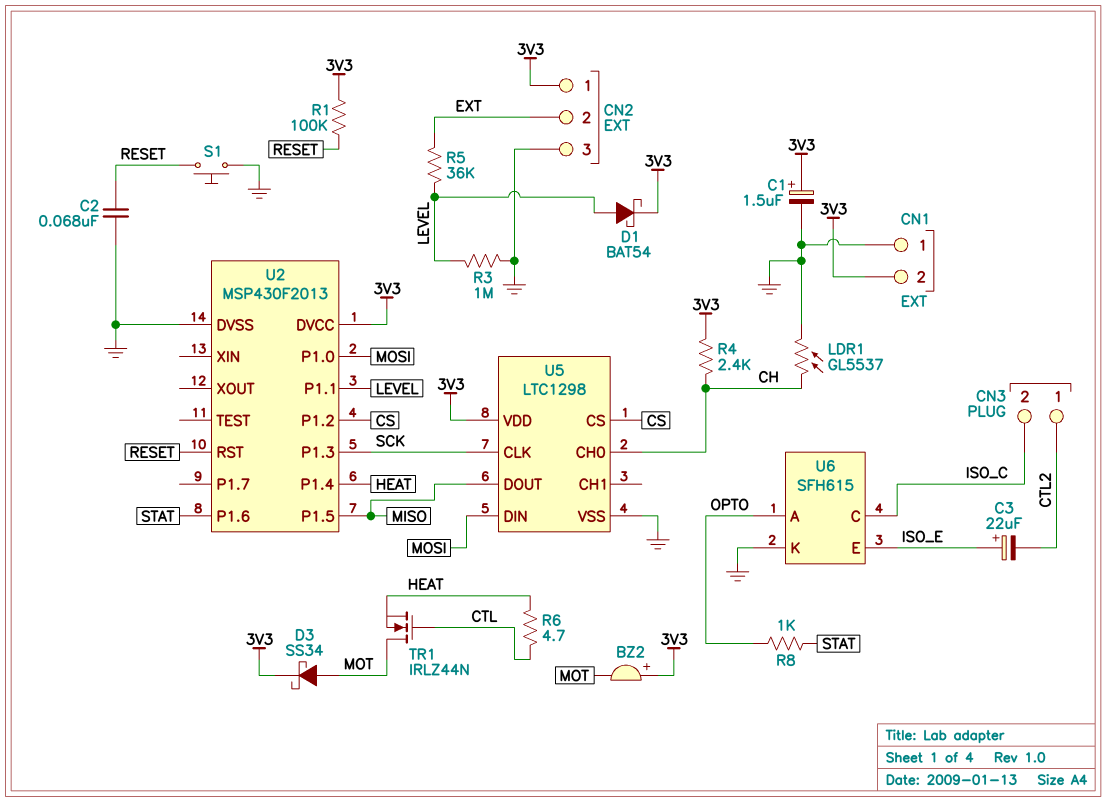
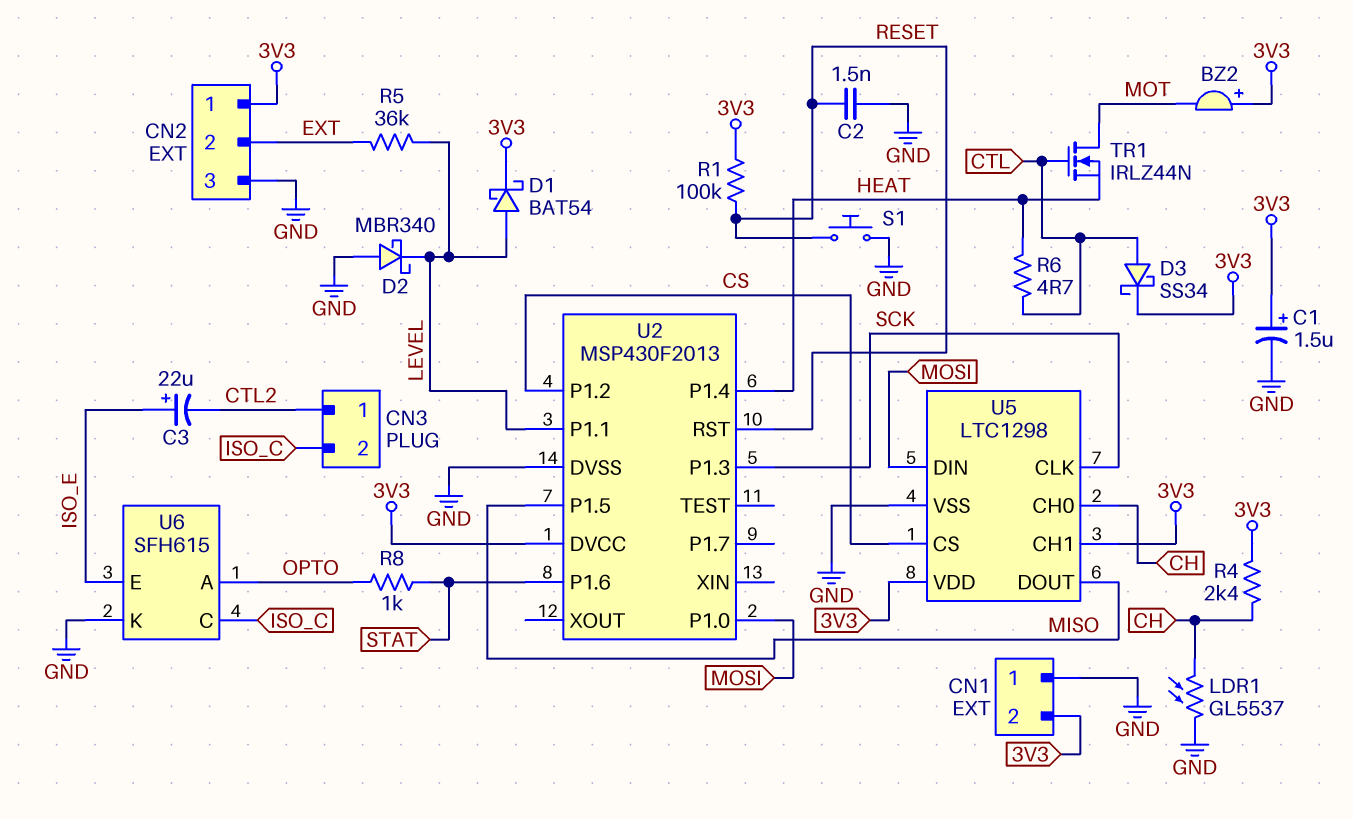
C2: 68nF (GND, RESET) -> 1.5nF (GND, RESET)
D2: none -> schottky MBR340 (A GND, K LEVEL)
D3: schottky SS34 (A MOT, K 3V3) -> schottky SS34 (A CTL, K 3V3)
R3: 1M (GND, LEVEL) -> none
U5 pin CH1: none -> 3V3

